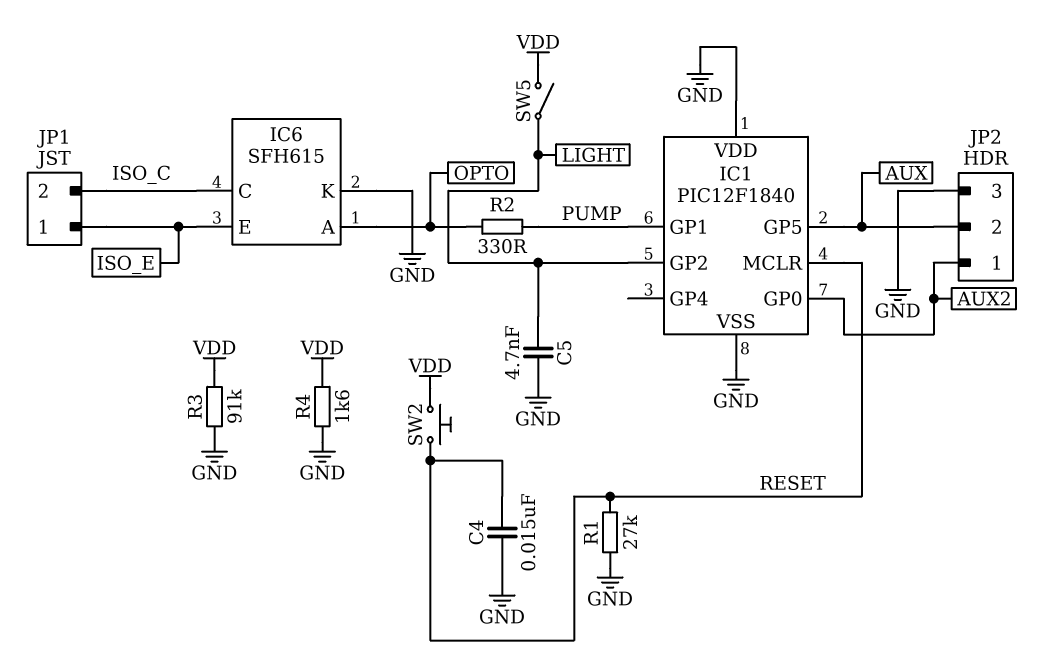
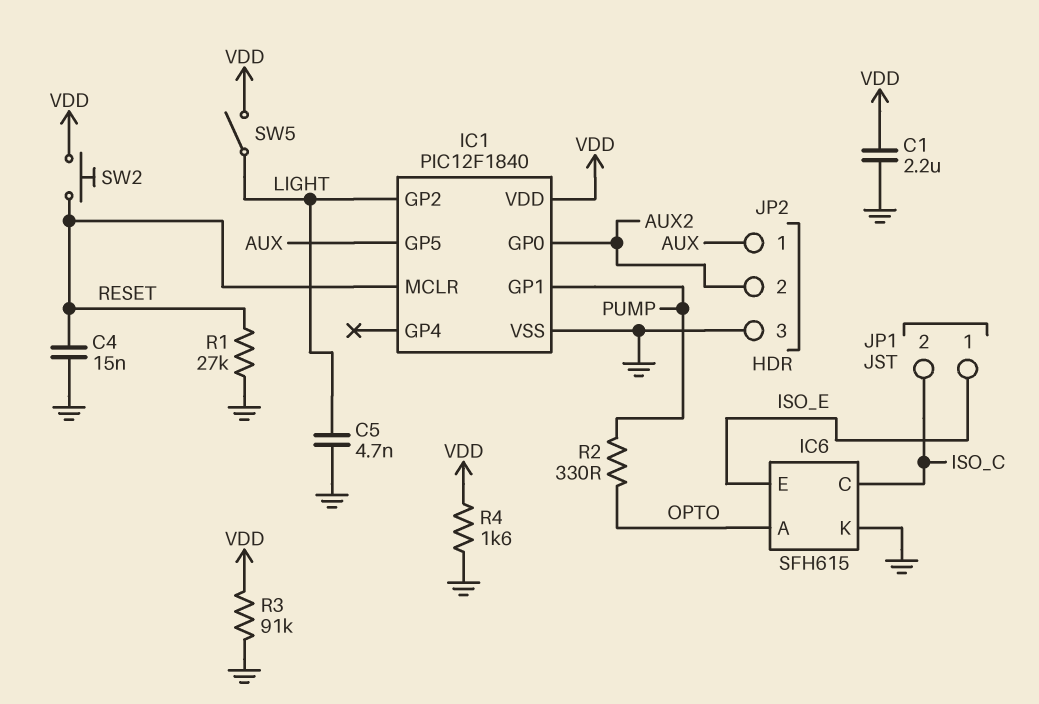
C1: none -> 2.2uF (GND, VDD)
IC1 pin VDD: GND -> VDD
JP2 pin 1: AUX2 -> AUX
JP2 pin 2: AUX -> AUX2

